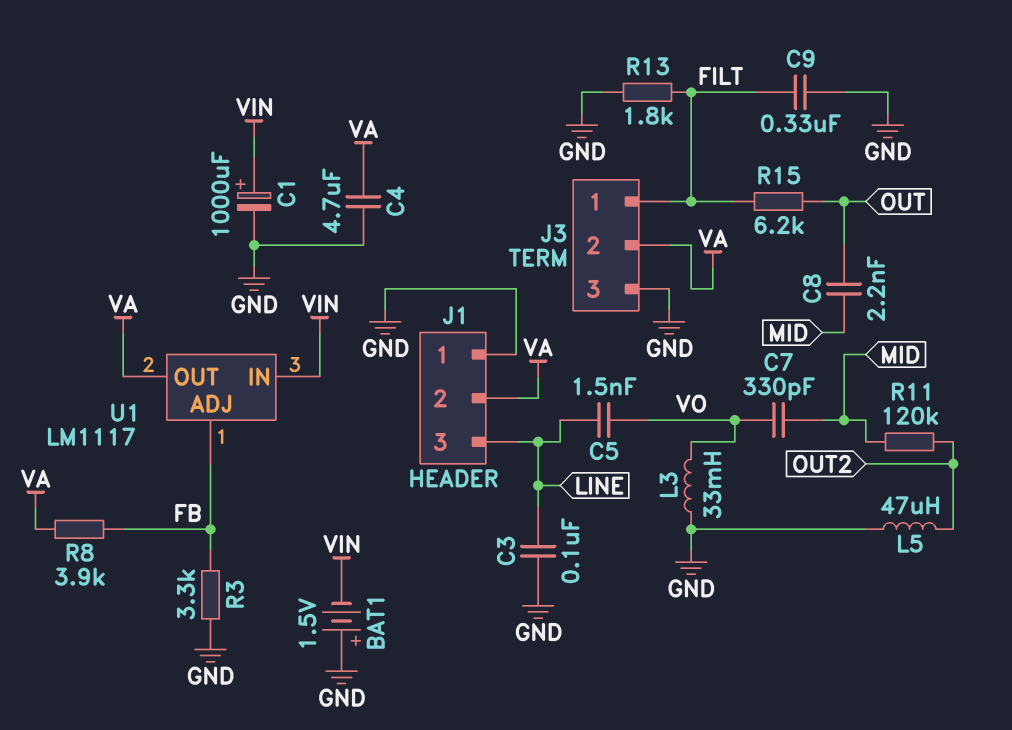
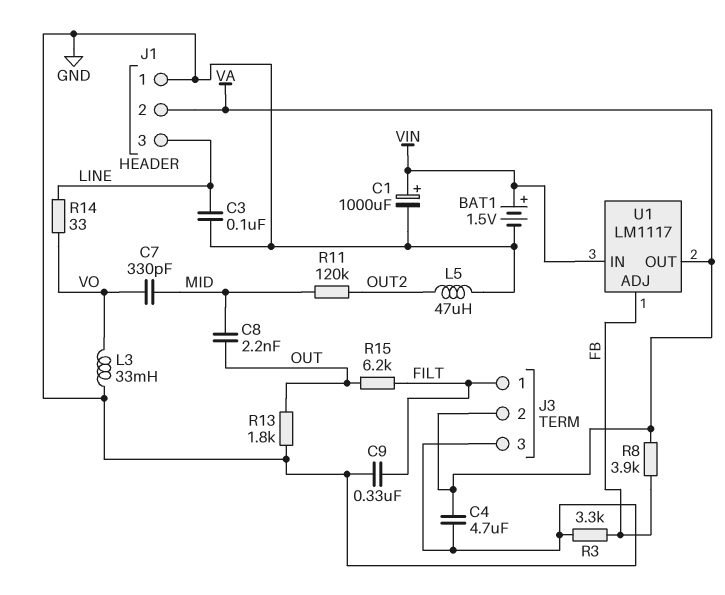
BAT1: 1.5V (plus GND, minus VIN) -> 1.5V (plus VIN, minus GND)
C5: 1.5nF (LINE, VO) -> none
R13: 1.8k (FILT, GND) -> 1.8k (GND, OUT)
R14: none -> 33 (LINE, VO)

